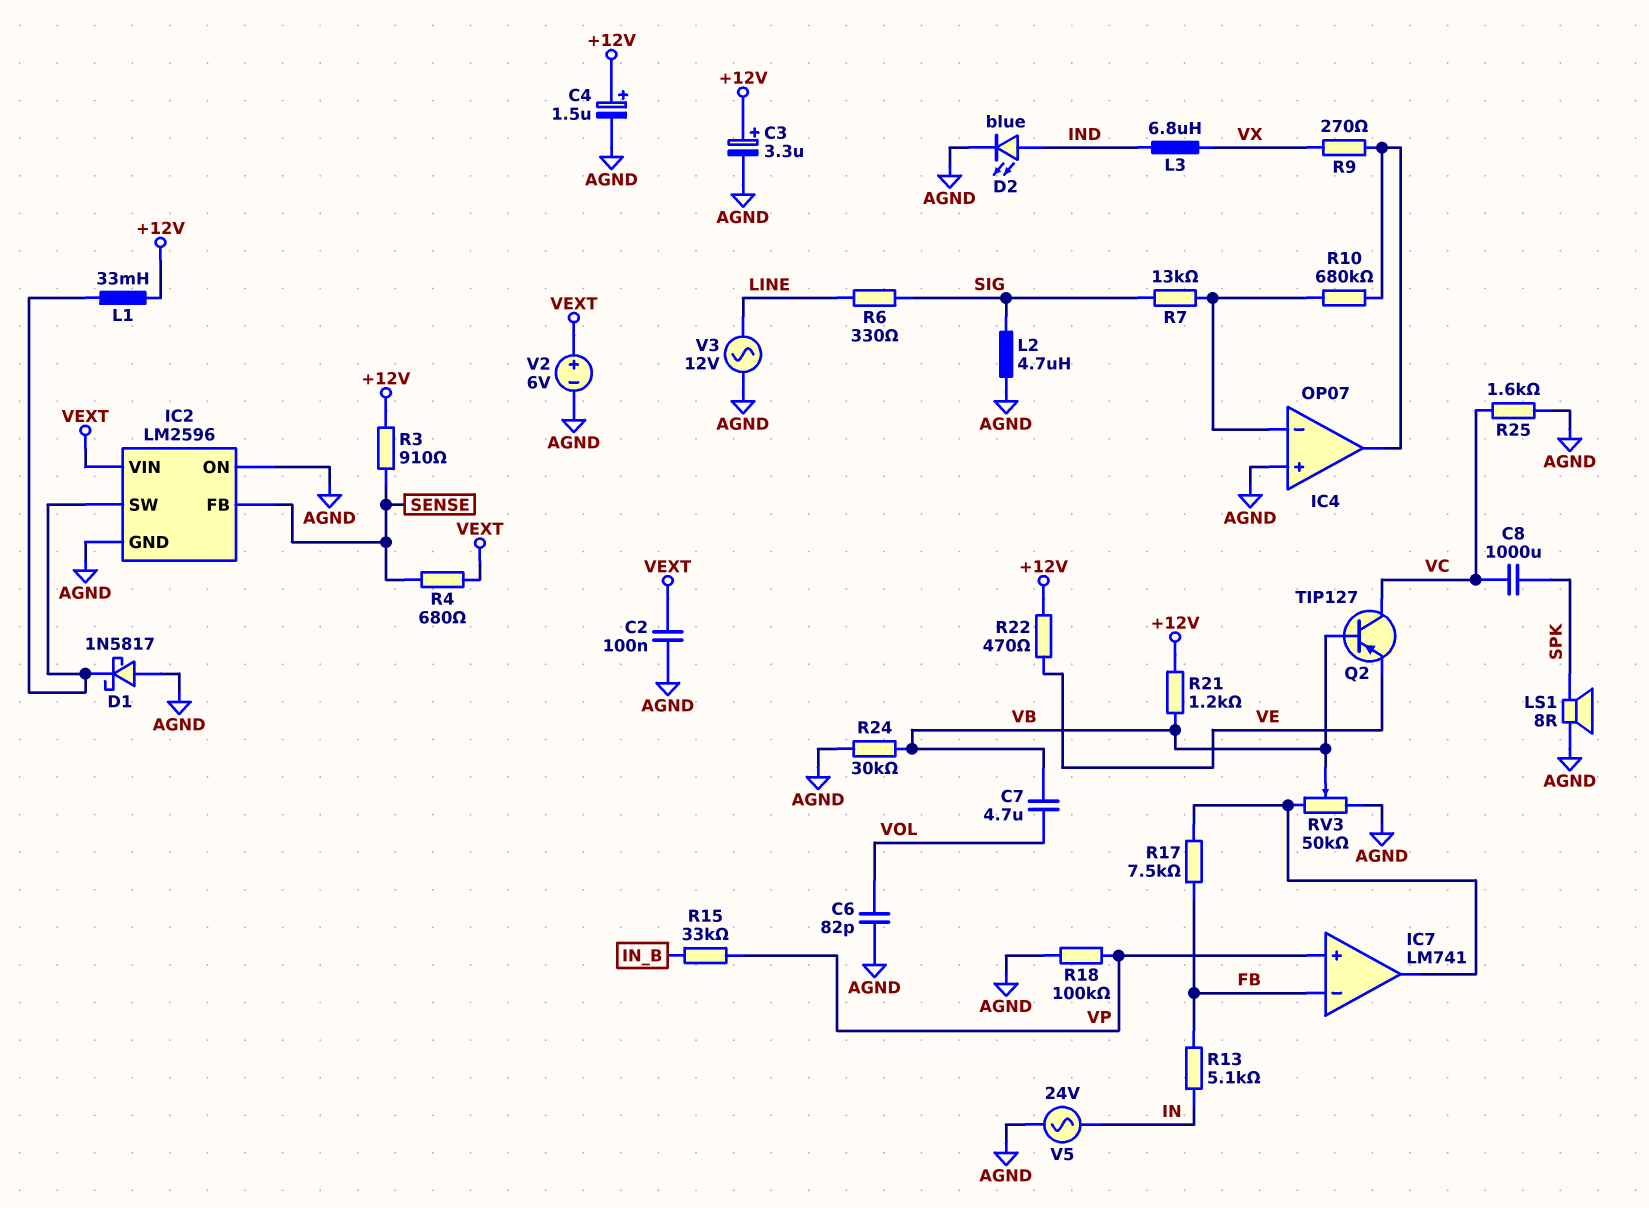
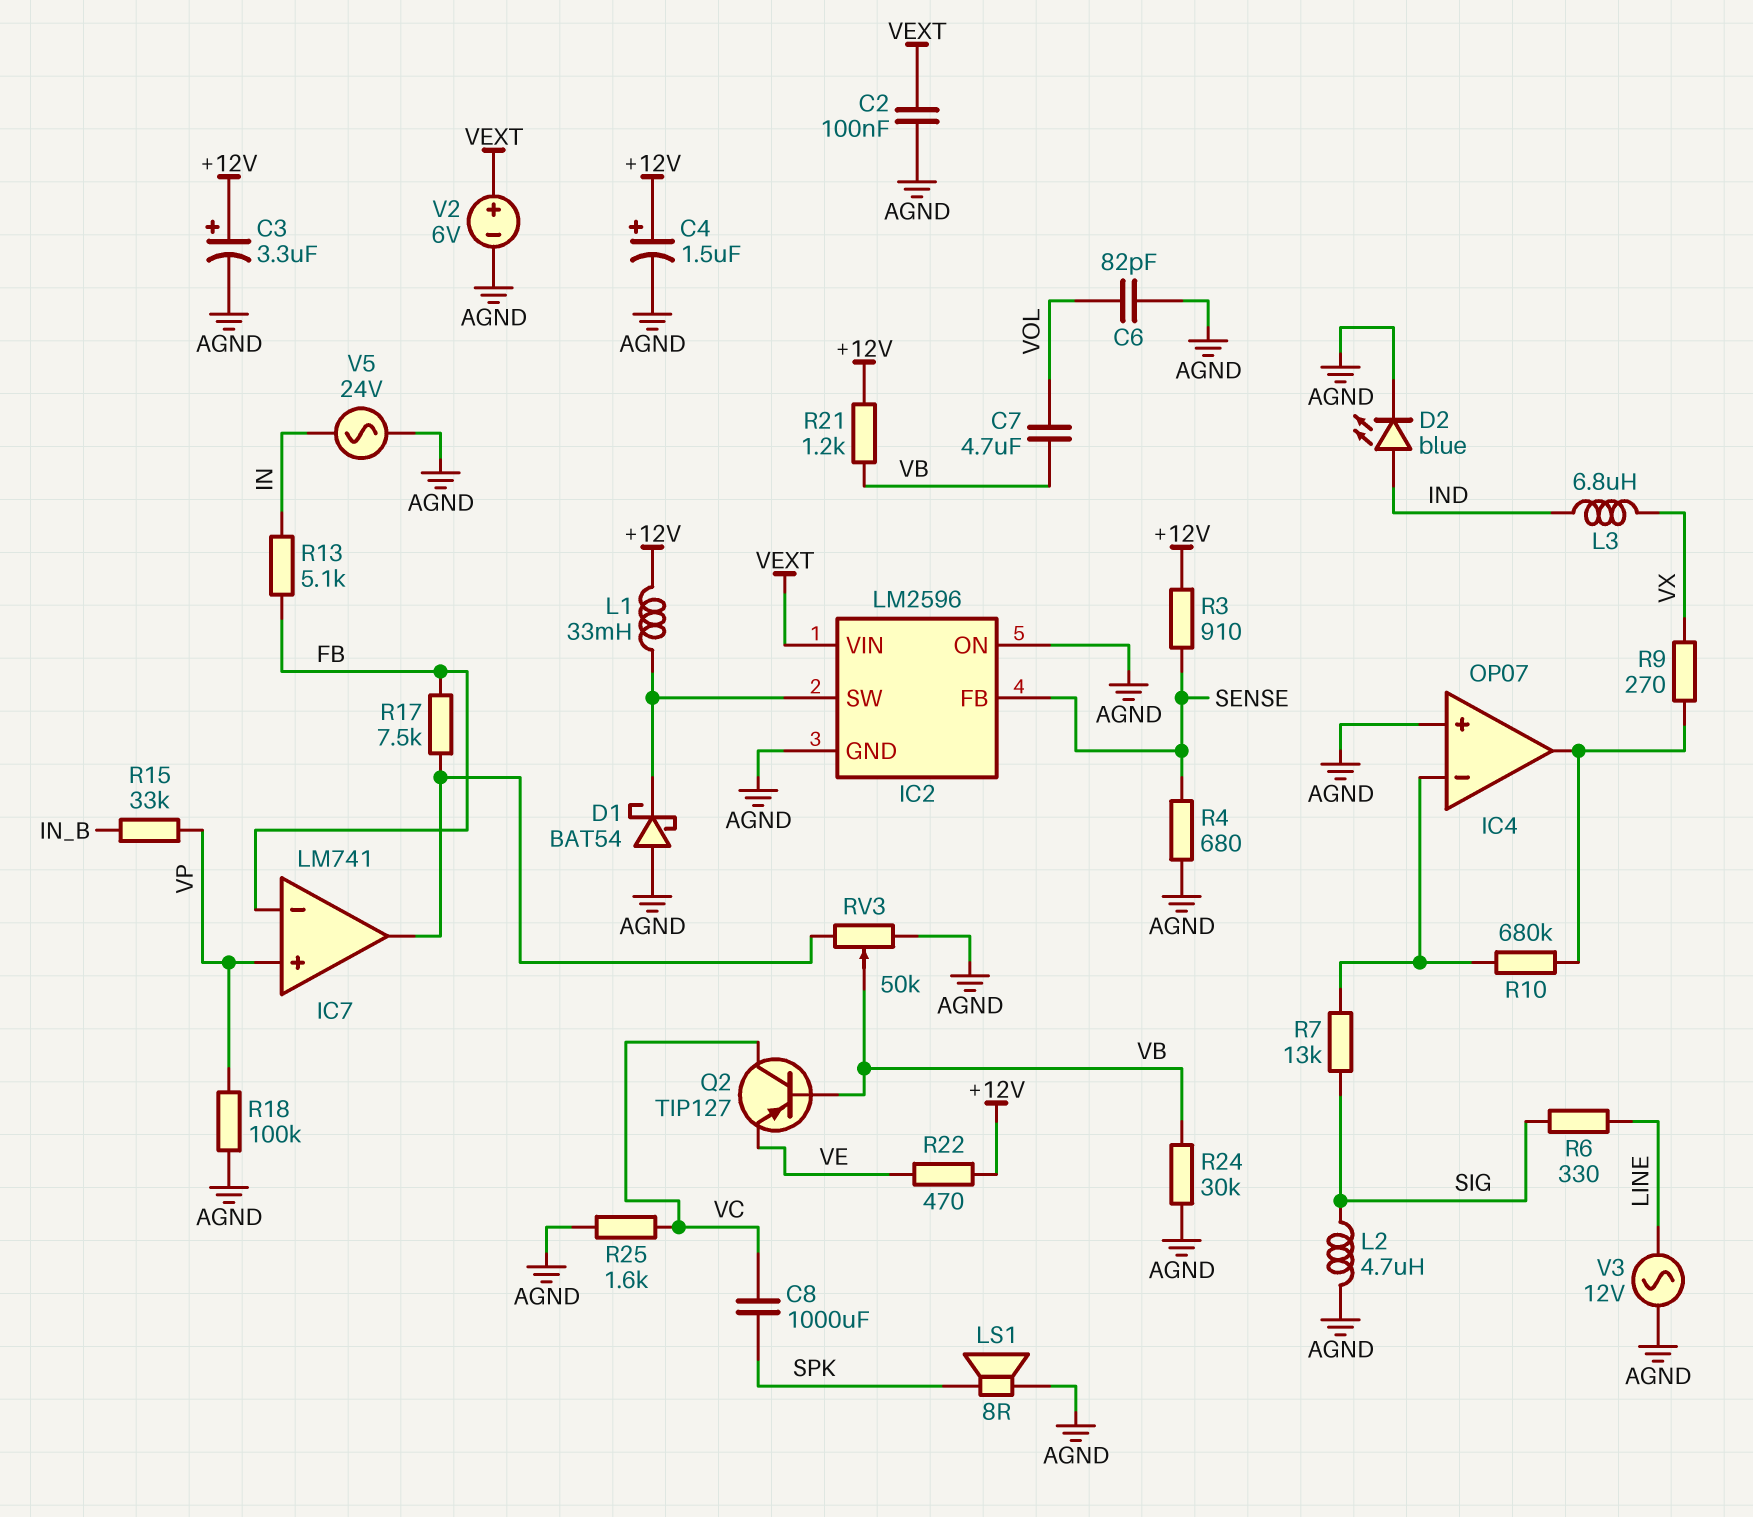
D1: schottky 1N5817 (A AGND, K IC2/SW) -> schottky BAT54 (A AGND, K IC2/SW)
R4: 680 (SENSE, VEXT) -> 680 (AGND, SENSE)

